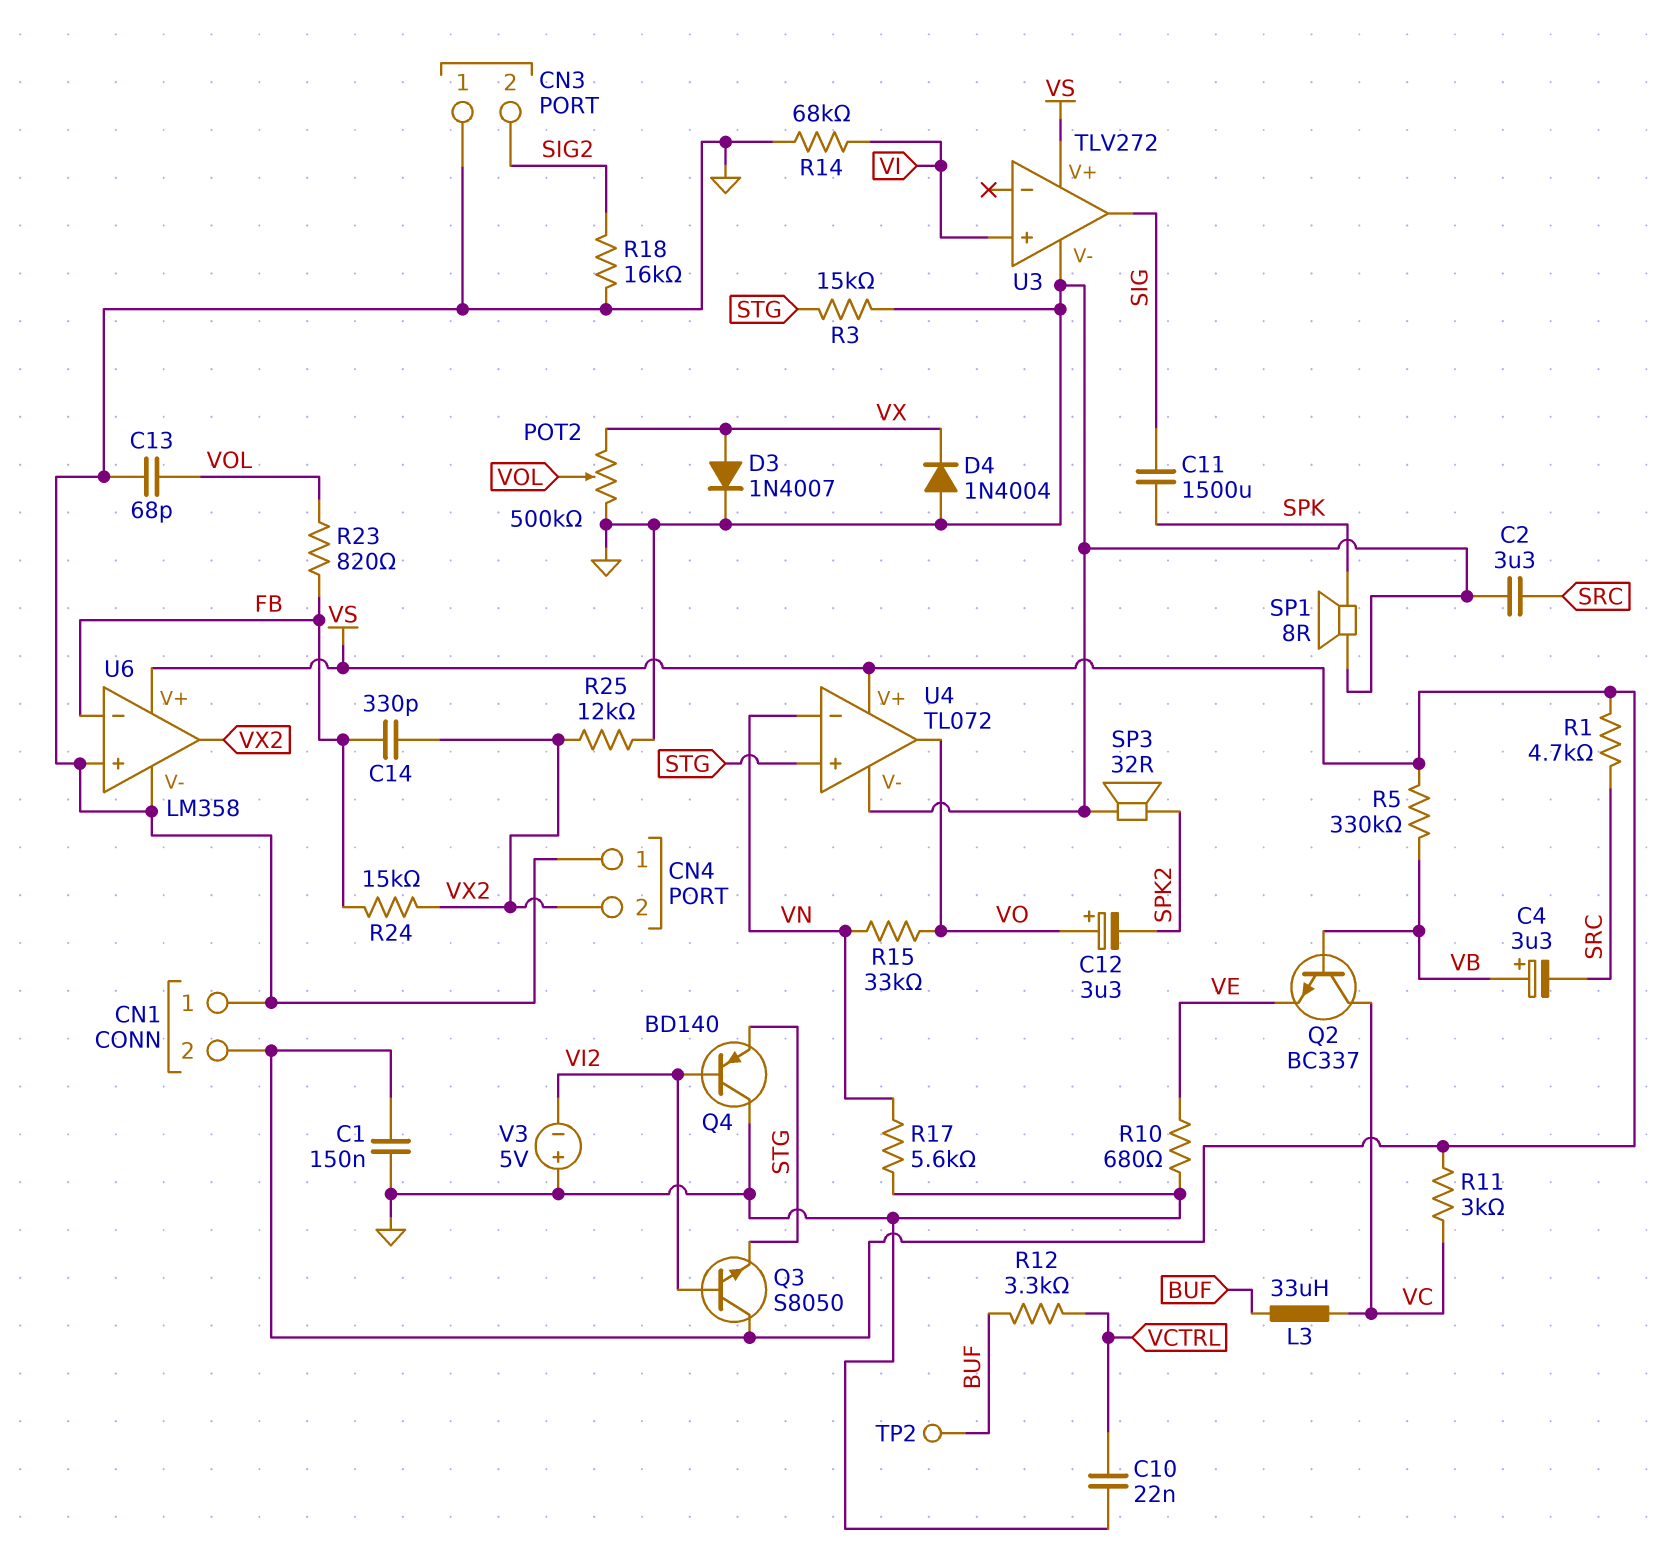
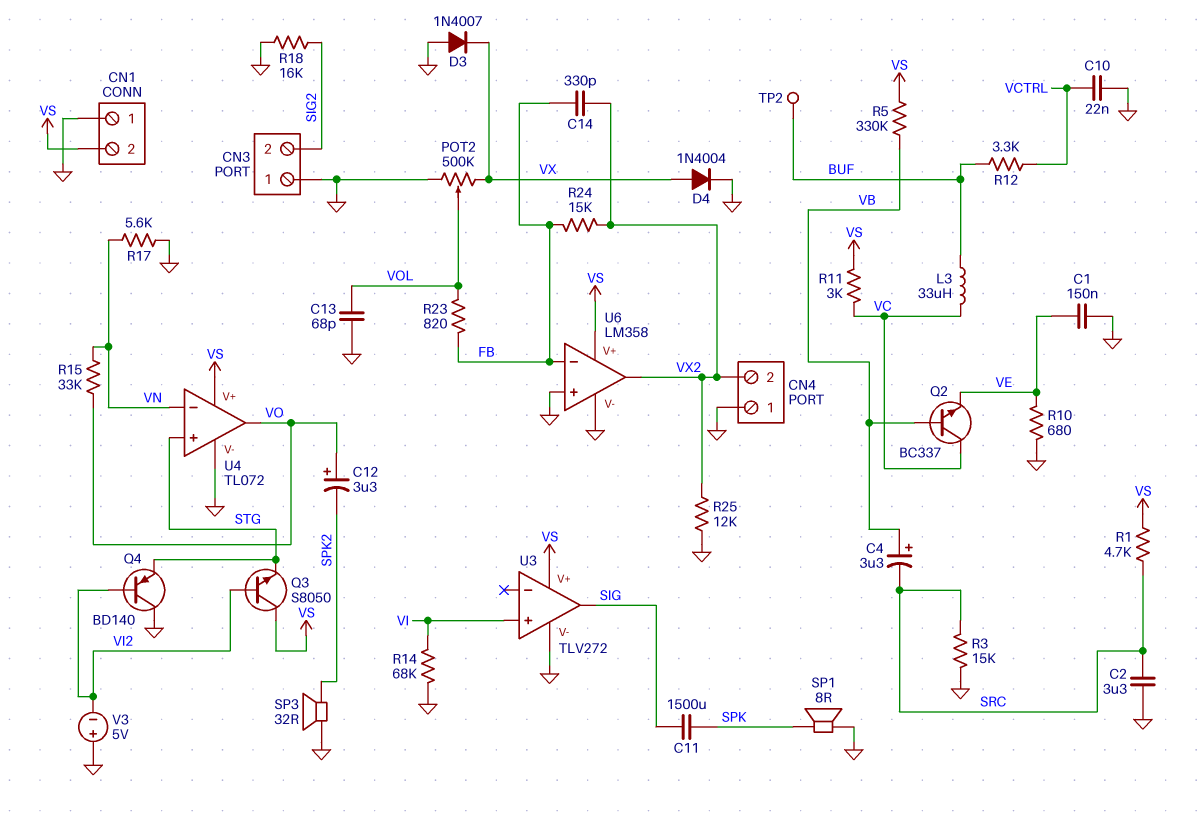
C1: 150nF (GND, VS) -> 150nF (GND, VE)
D3: diode 1N4007 (A VX, K GND) -> diode 1N4007 (A GND, K VX)
D4: diode 1N4004 (A GND, K VX) -> diode 1N4004 (A VX, K GND)
R3: 15k (GND, STG) -> 15k (GND, SRC)

